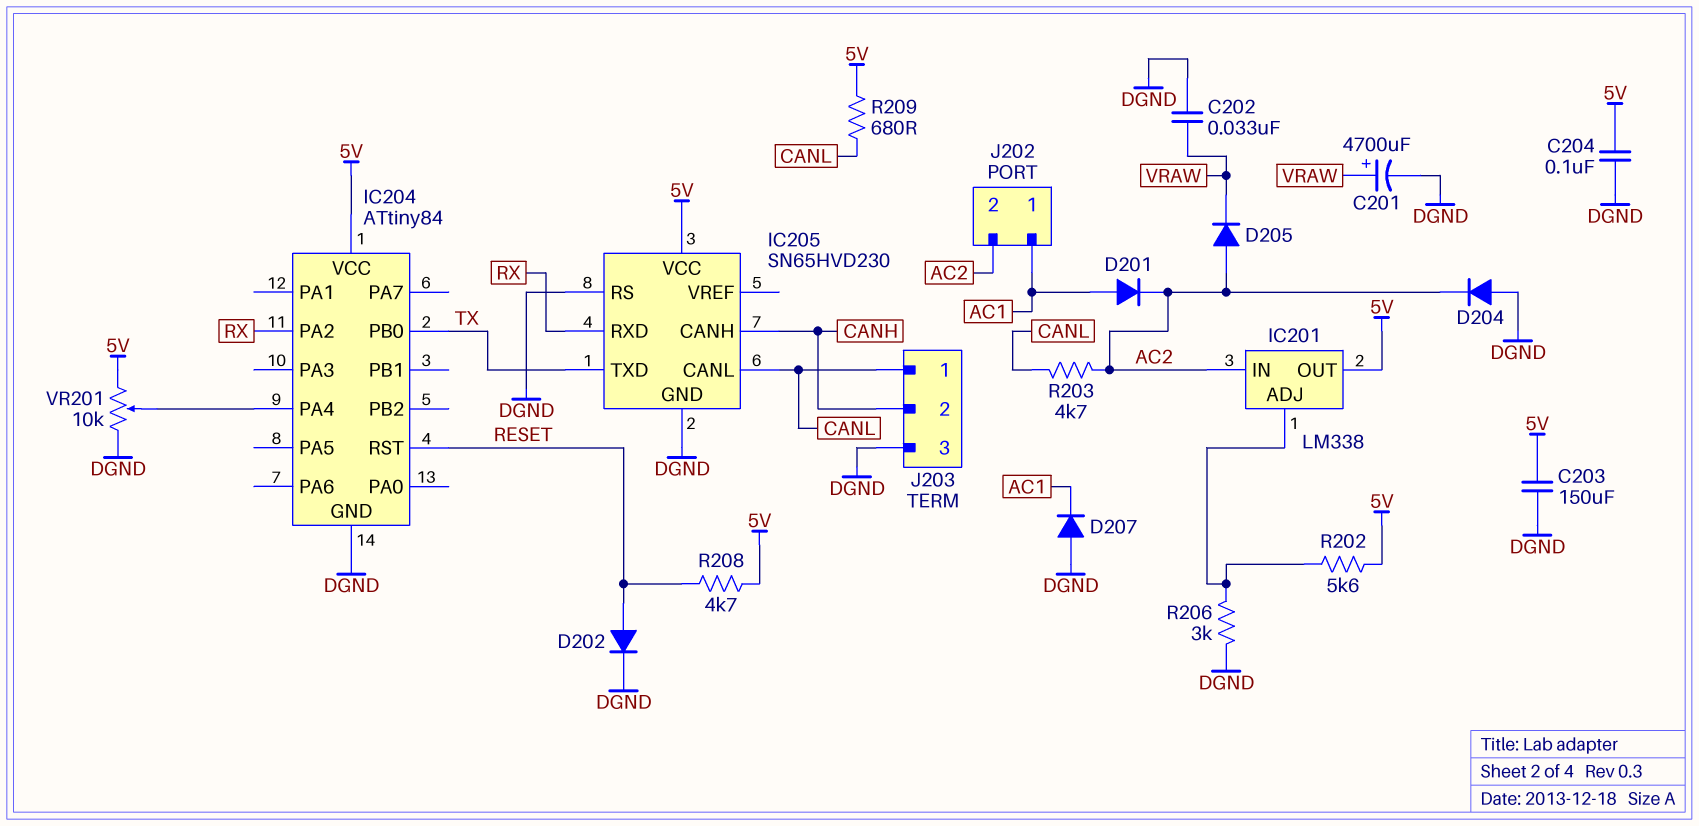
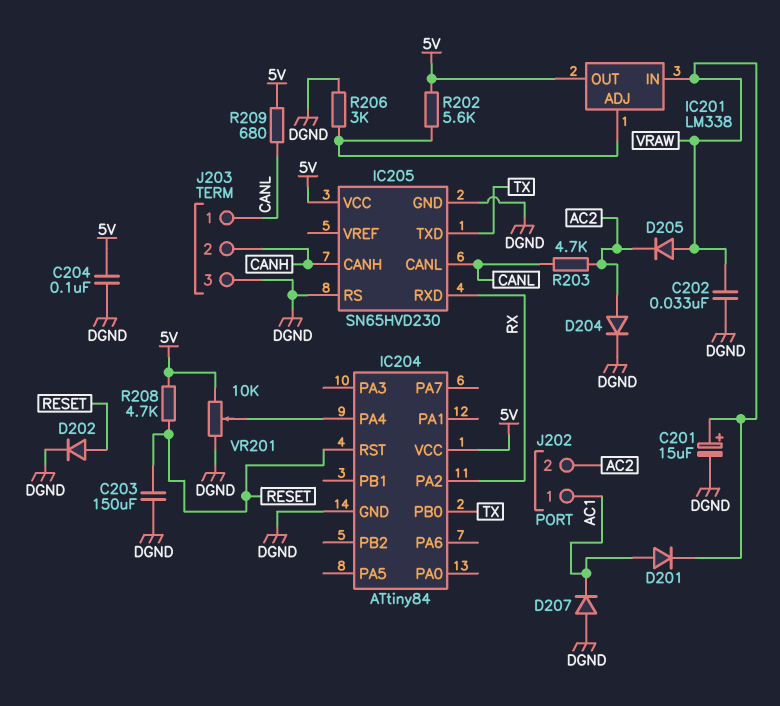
C201: 4700uF (plus VRAW, minus DGND) -> 15uF (plus VRAW, minus DGND)
C203: 150uF (5V, DGND) -> 150uF (DGND, RESET)
D201: diode (A AC1, K AC2) -> diode (A AC1, K VRAW)
D204: diode (A DGND, K AC2) -> diode (A AC2, K DGND)
D205: diode (A AC2, K VRAW) -> diode (A VRAW, K AC2)
IC201 pin IN: AC2 -> VRAW

